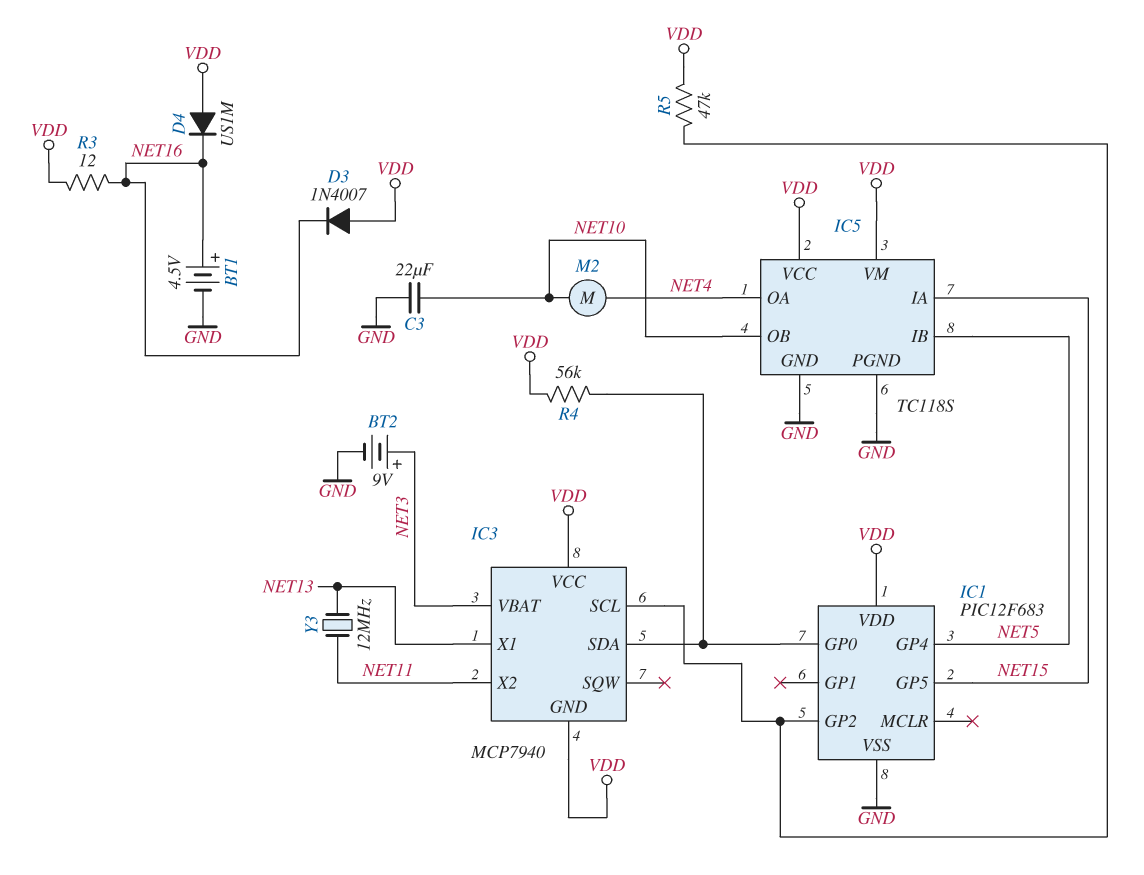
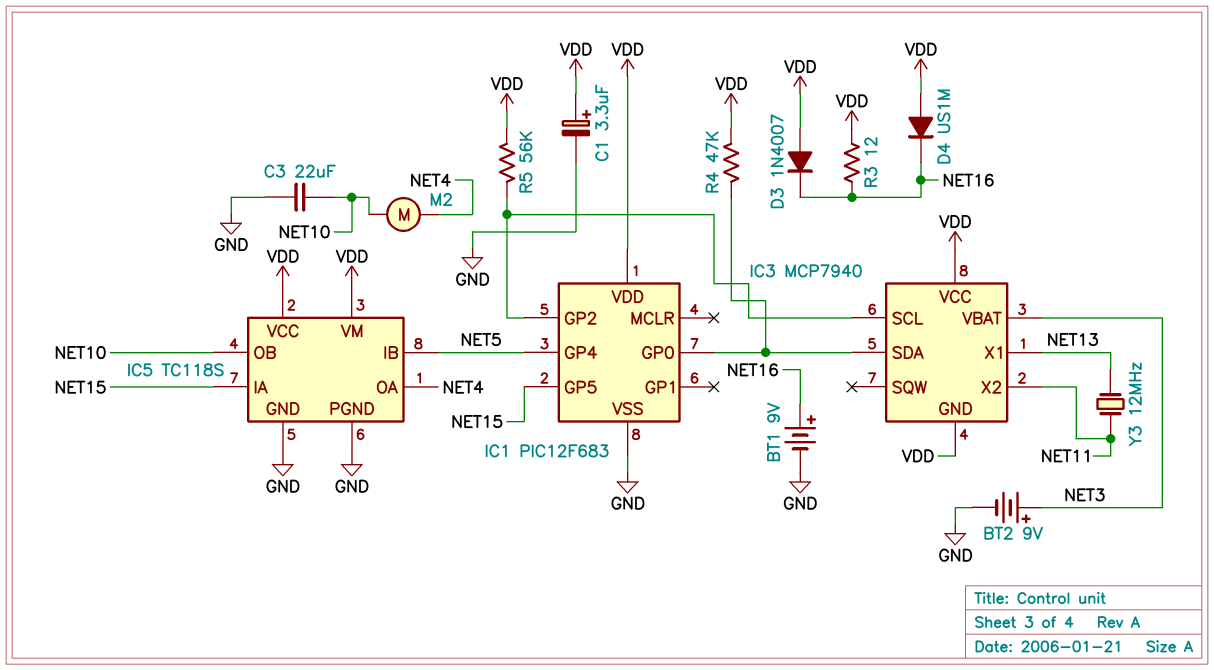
BT1: 4.5V (plus NET16, minus GND) -> 9V (plus NET16, minus GND)
C1: none -> 3.3uF (plus VDD, minus GND)
R4: 56k (IC1/GP0, VDD) -> 47k (IC1/GP0, VDD)
R5: 47k (IC1/GP2, VDD) -> 56k (IC1/GP2, VDD)

